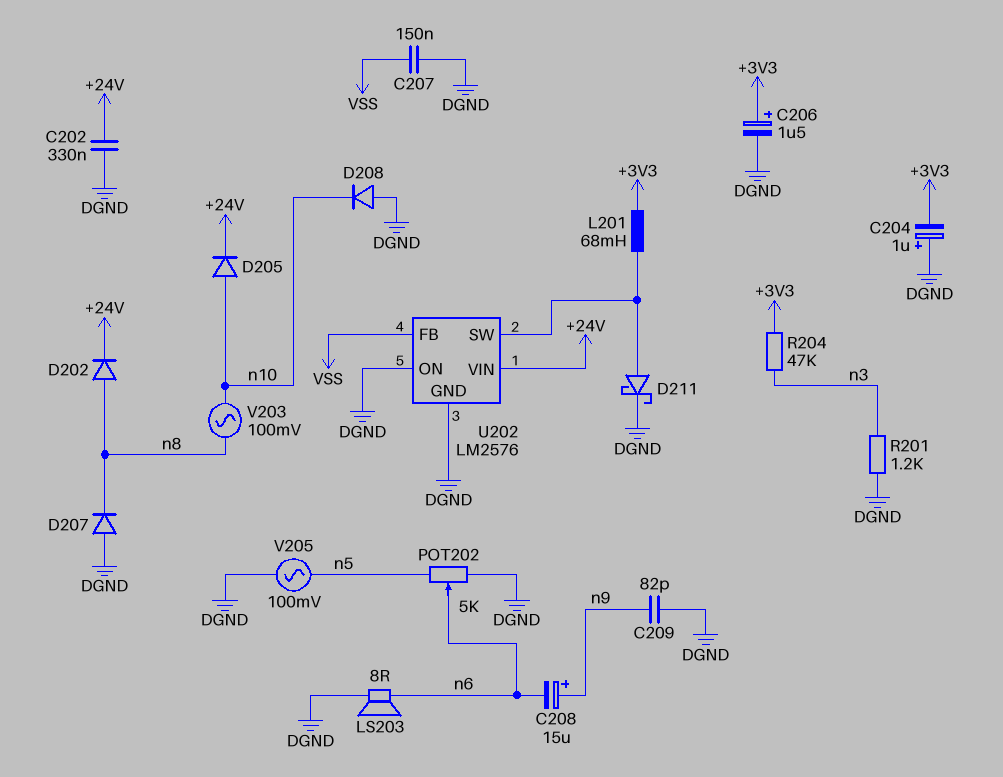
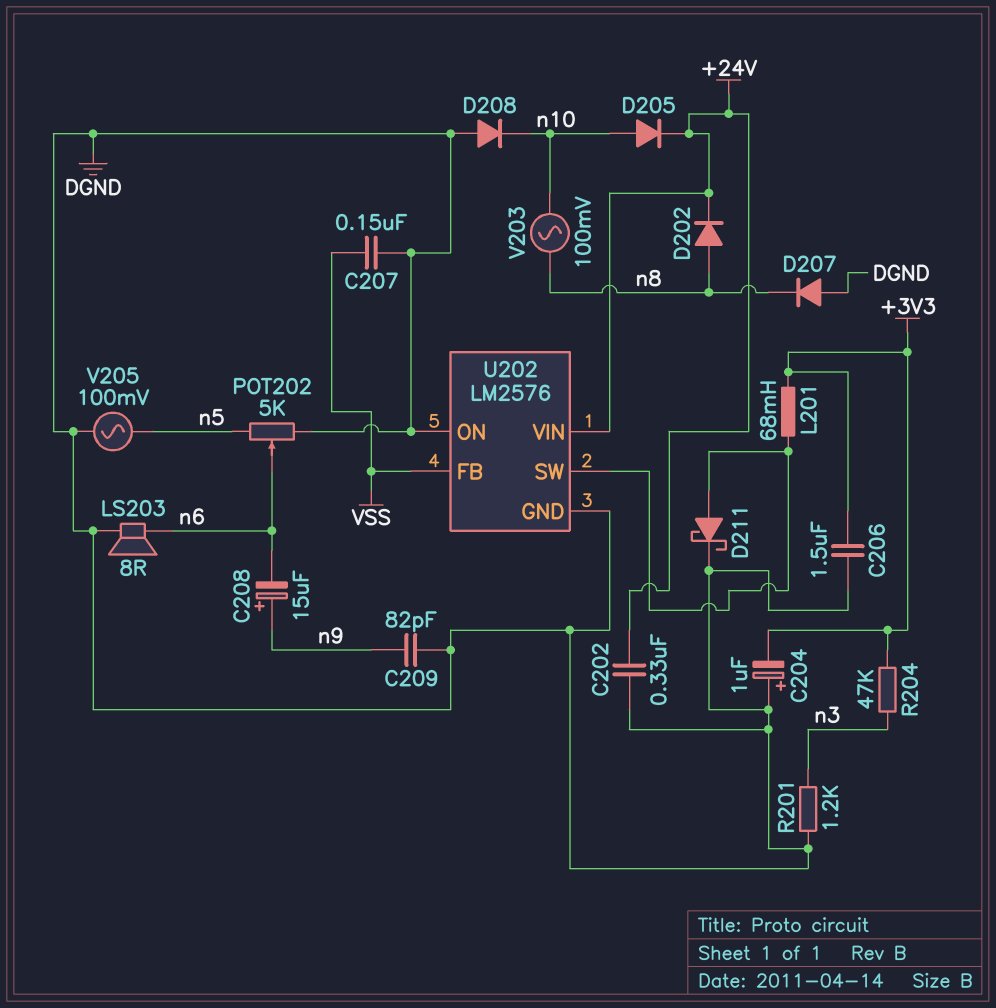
C206: 1.5uF (plus +3V3, minus DGND) -> 1.5uF (+3V3, DGND)

